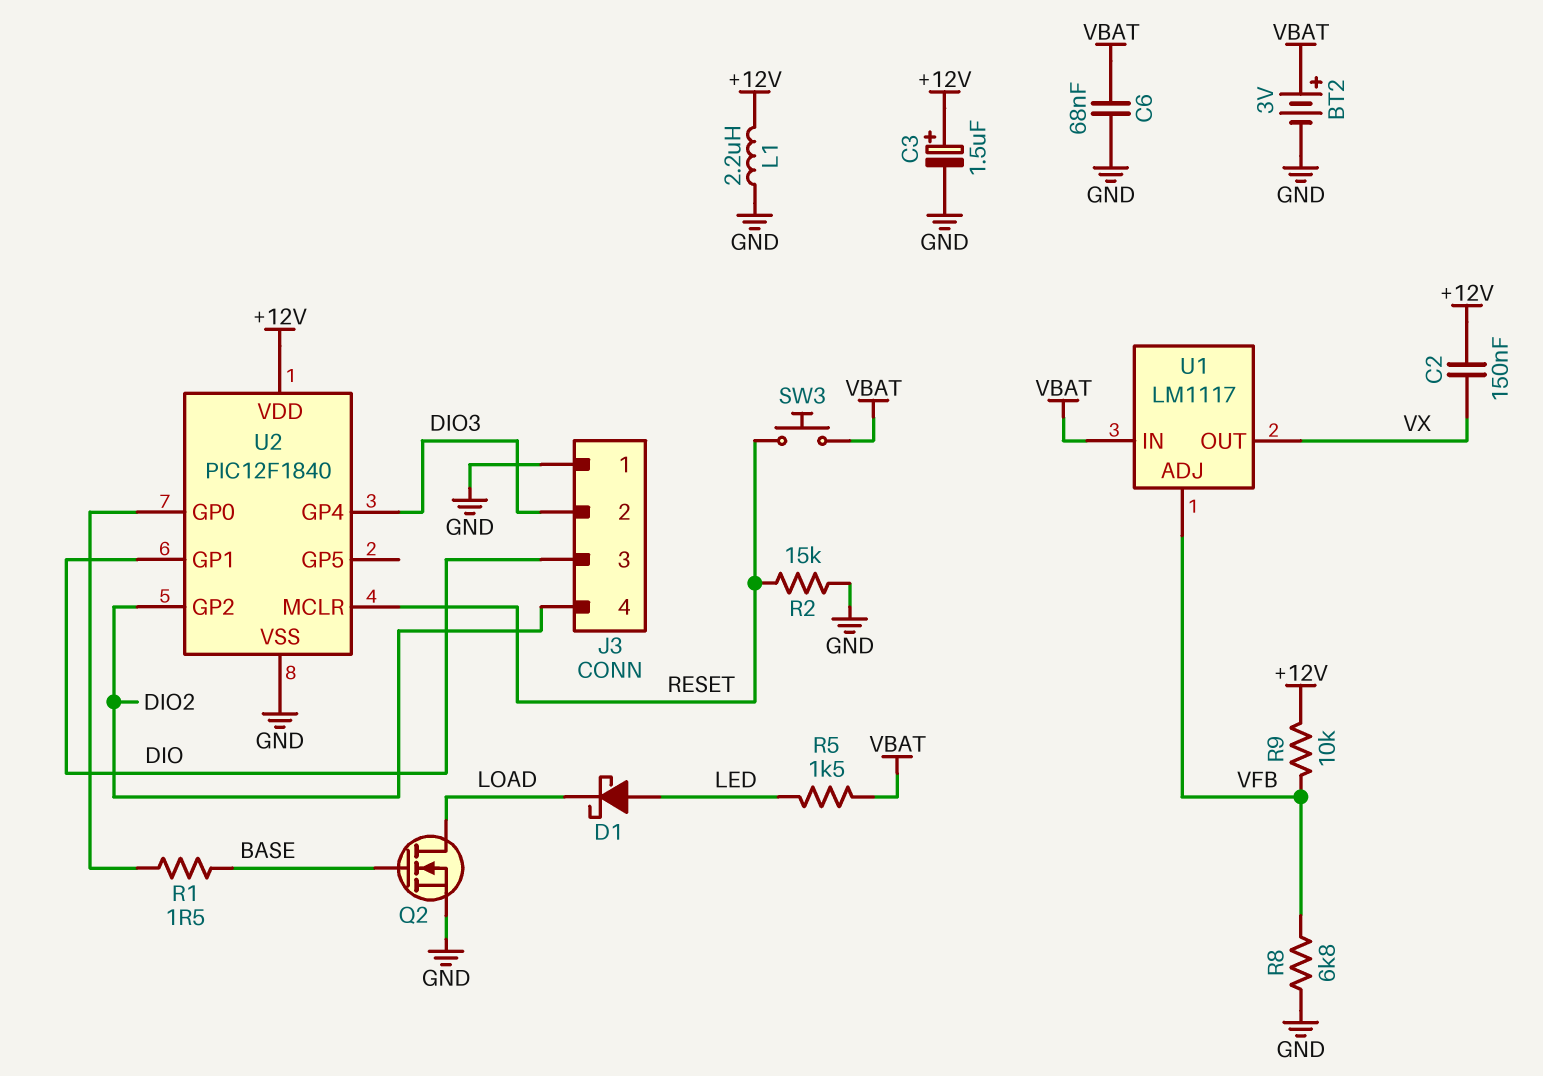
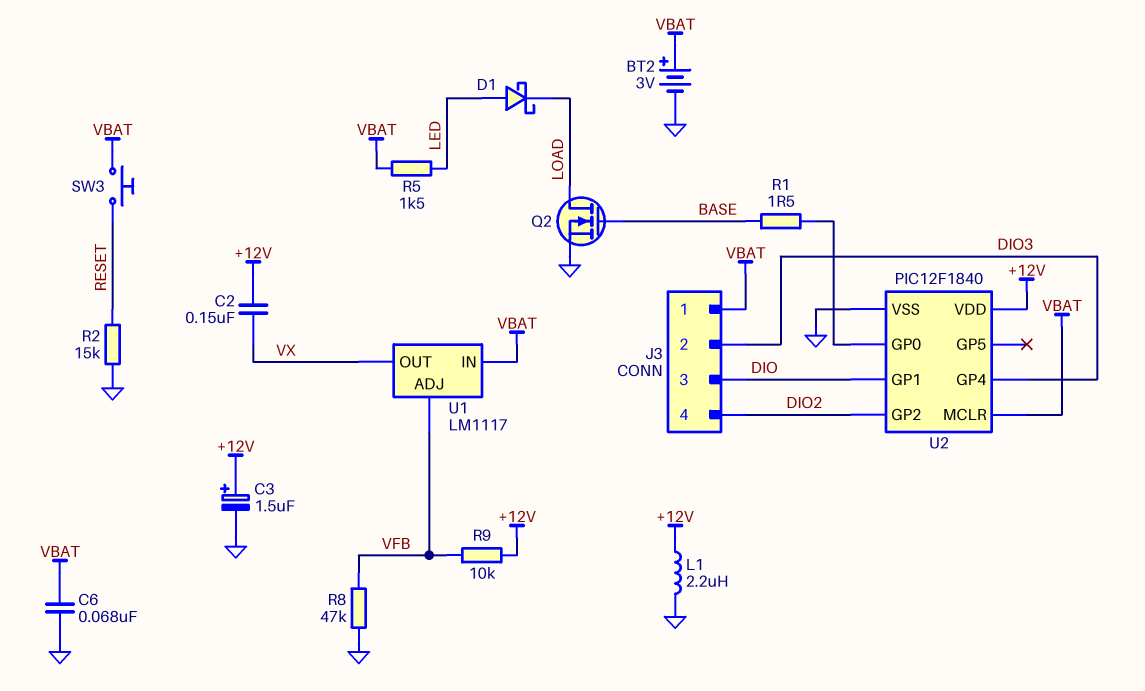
J3 pin 1: GND -> VBAT
R8: 6.8k (GND, VFB) -> 47k (GND, VFB)
U2 pin MCLR: RESET -> VBAT

